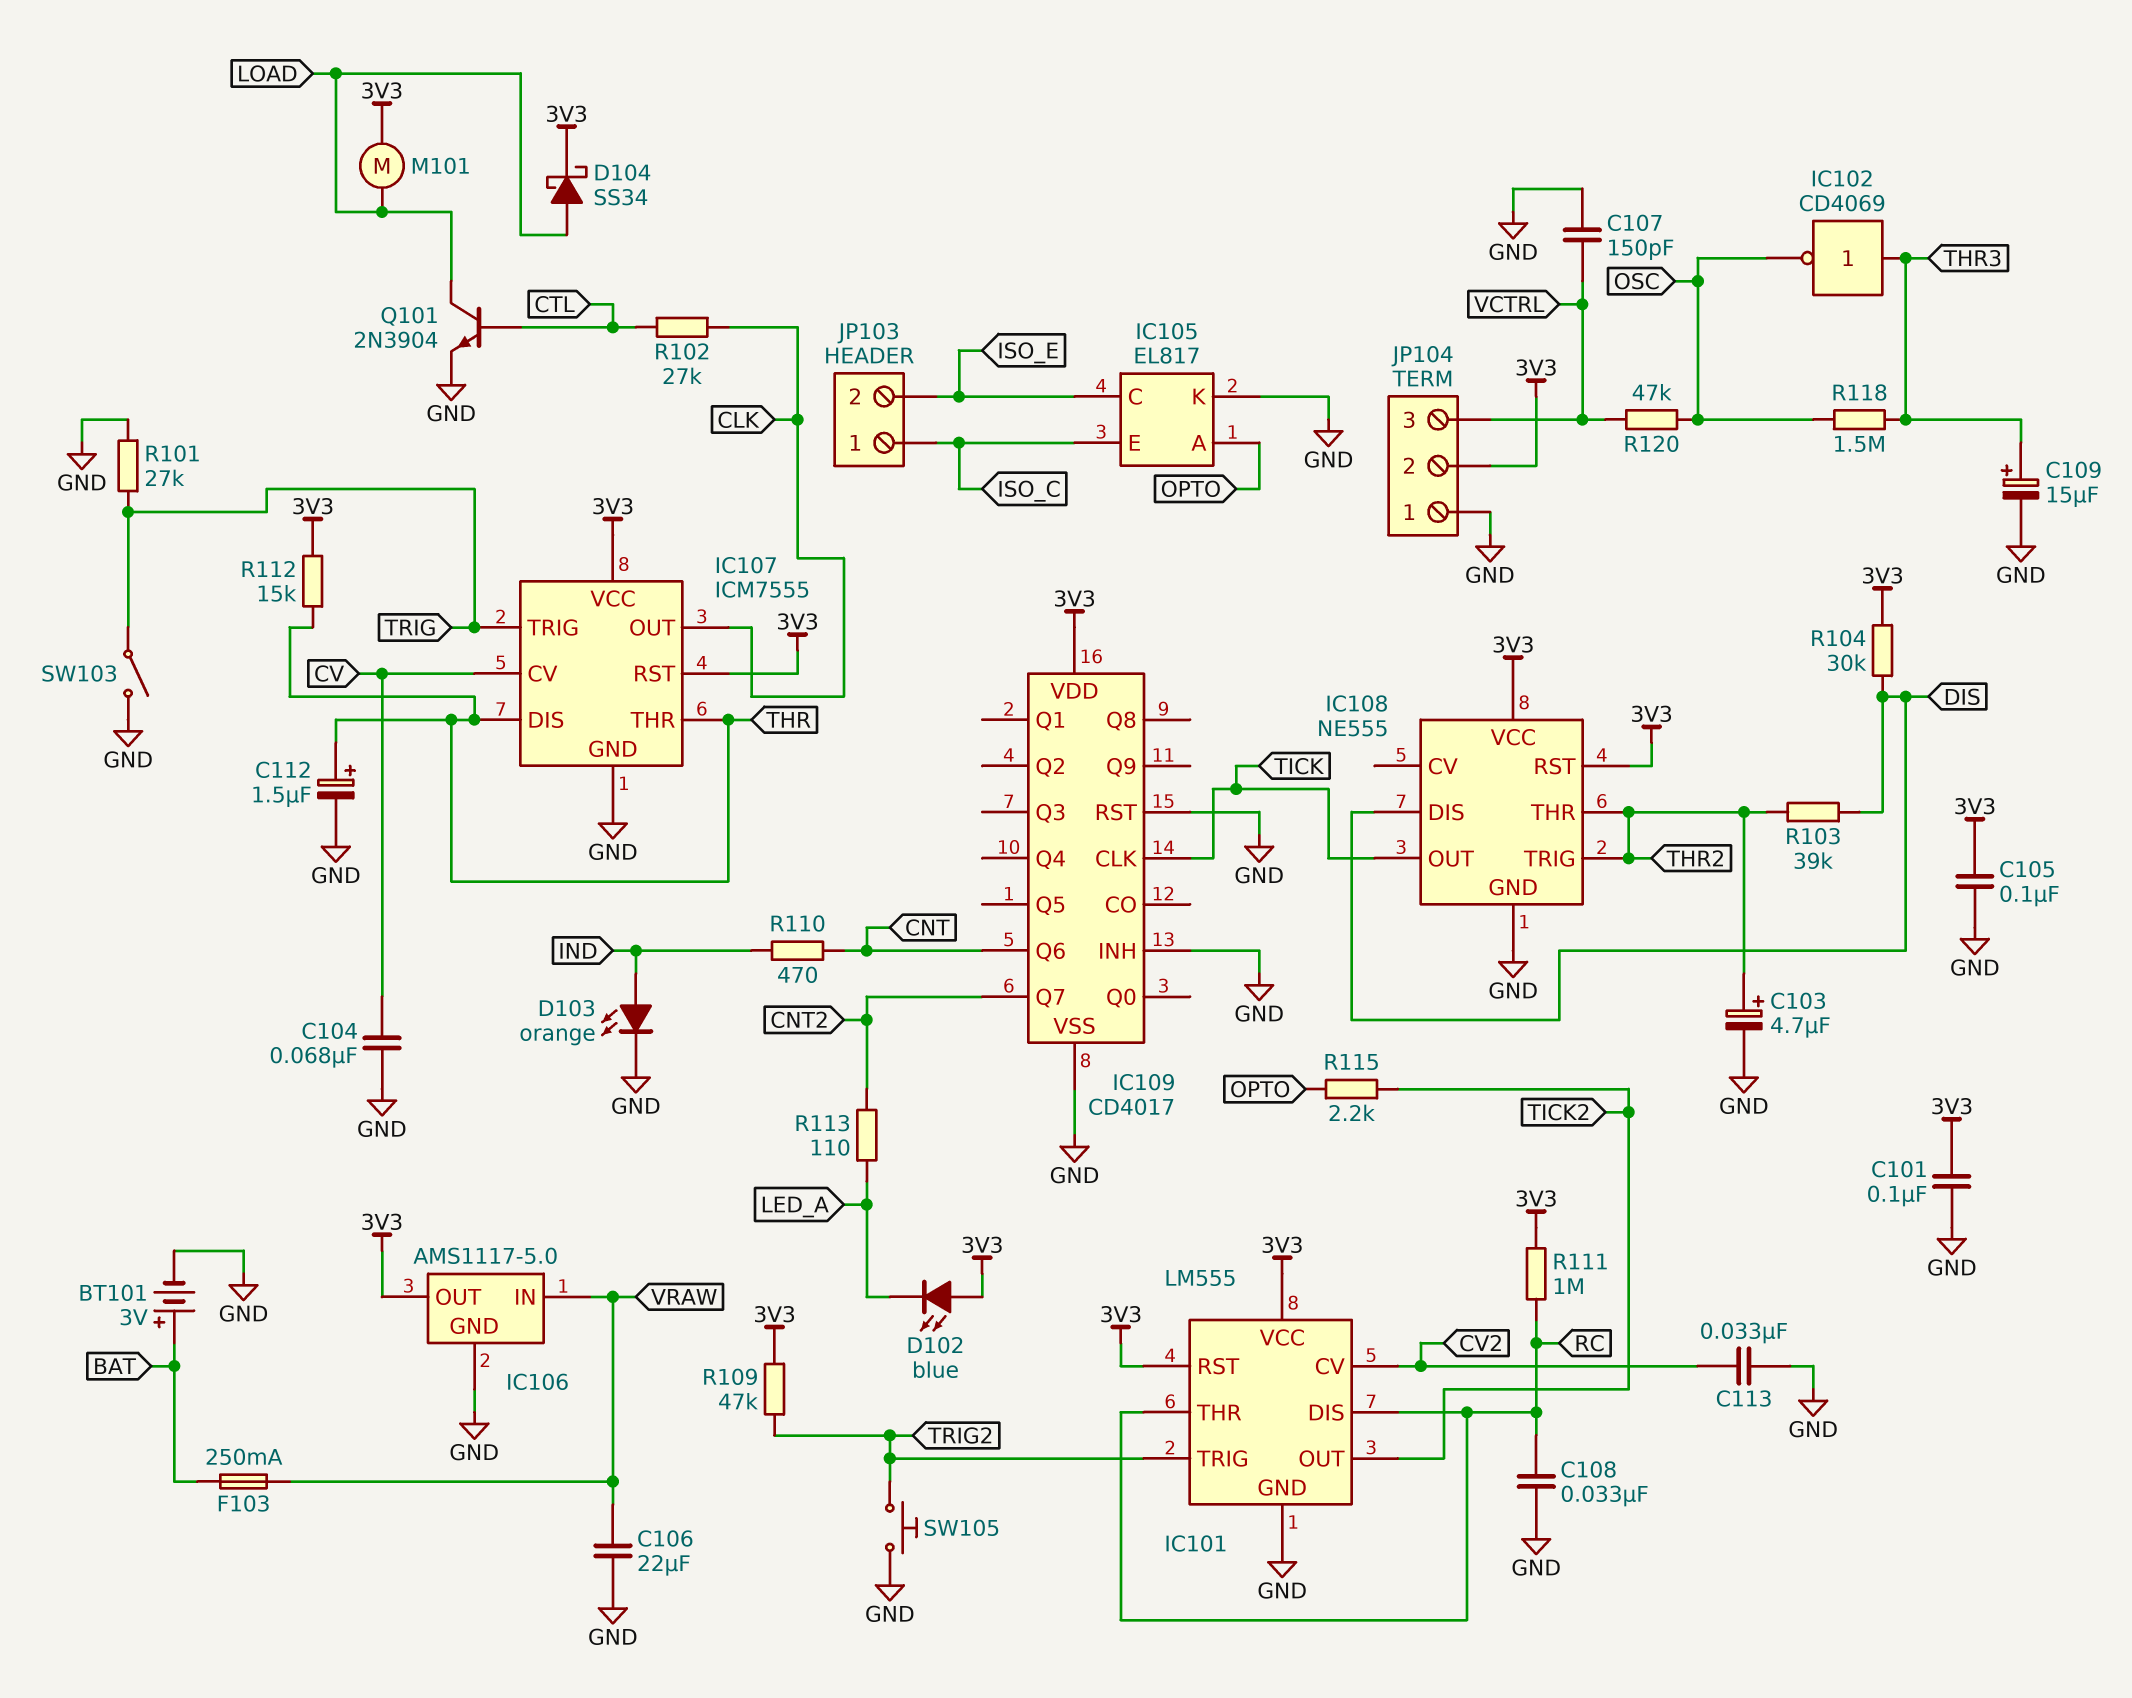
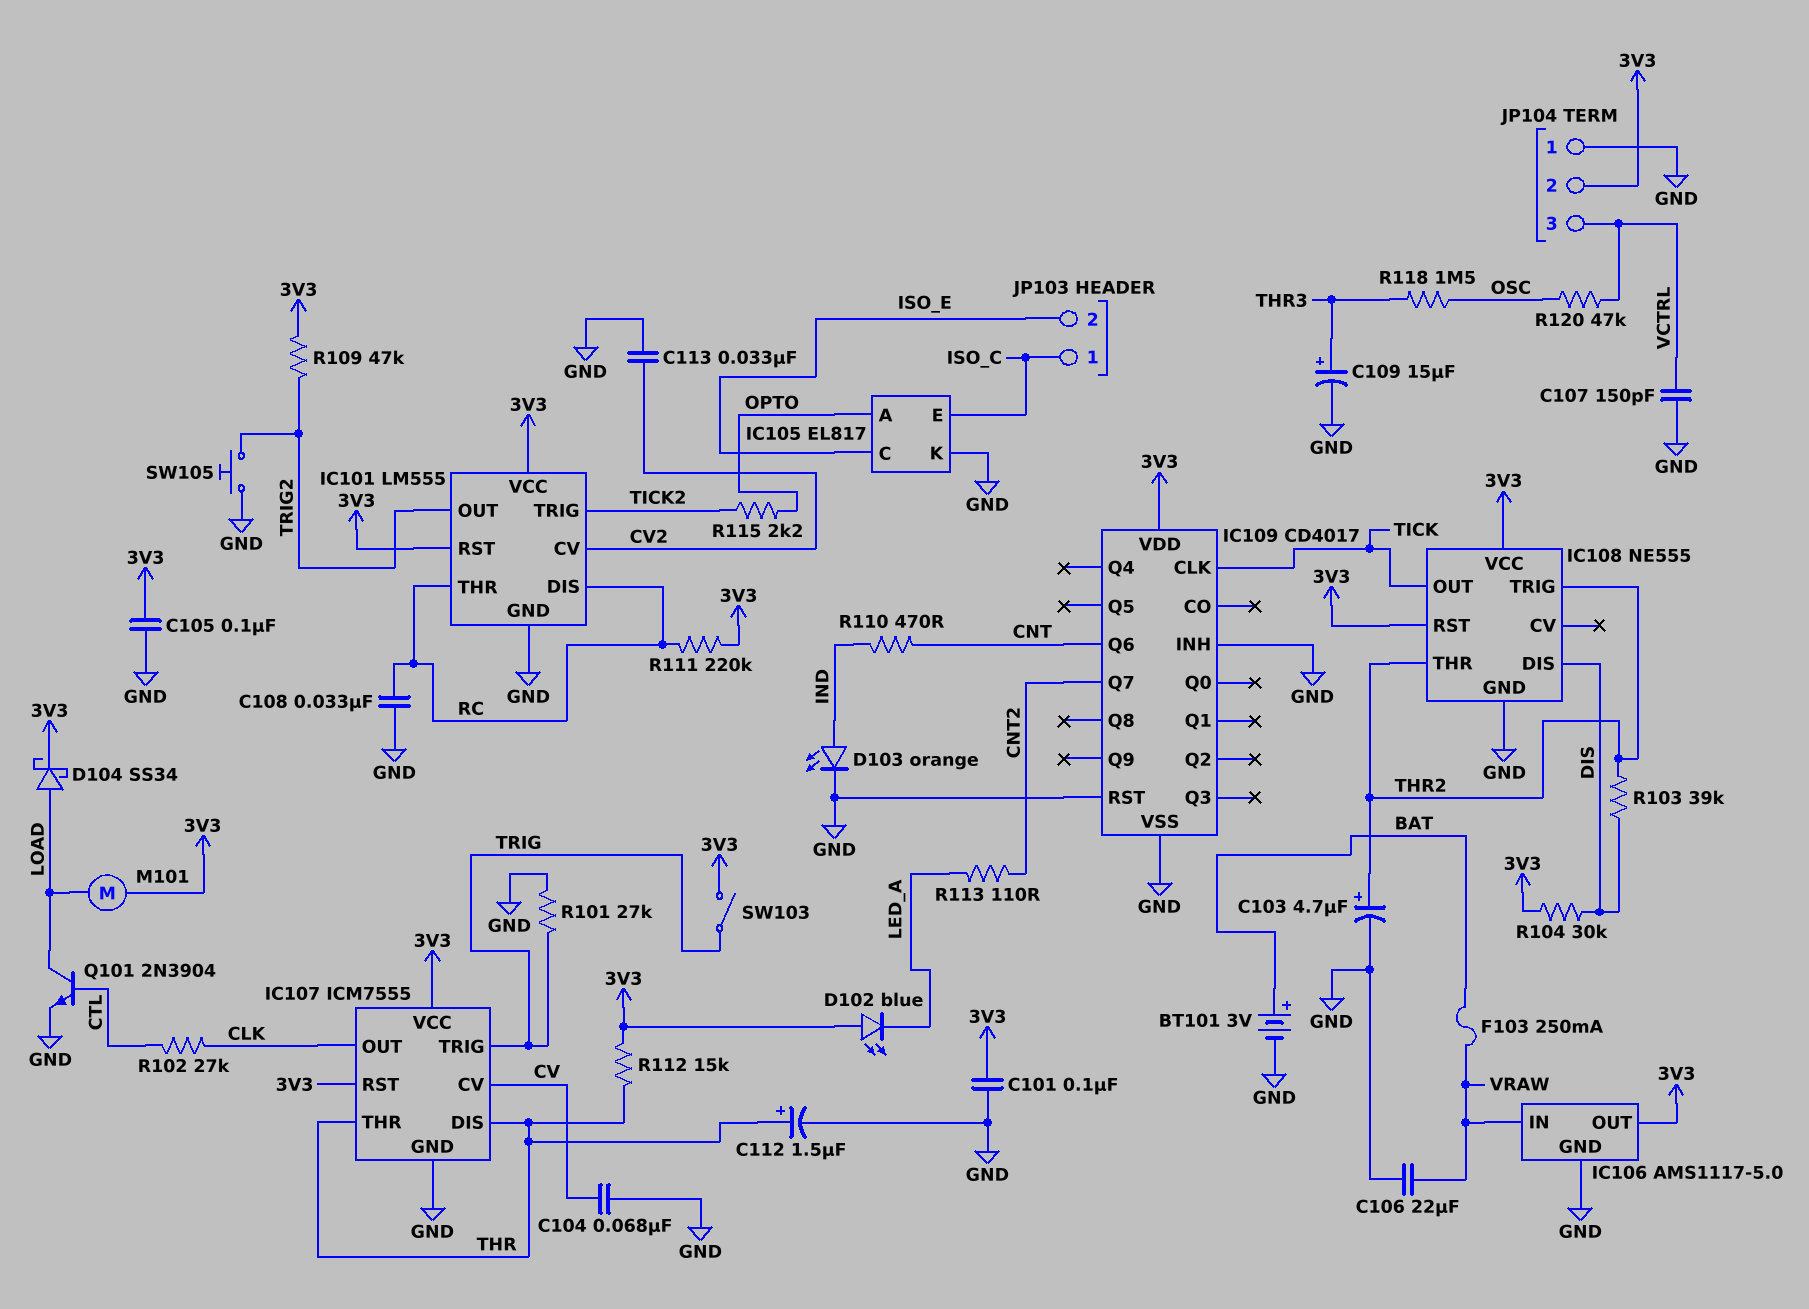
IC101 pin OUT: TICK2 -> TRIG2
IC101 pin TRIG: TRIG2 -> TICK2
IC102: NOT CD4069 (in THR3, out OSC) -> none
R111: 1M (3V3, RC) -> 220k (3V3, RC)
SW103: switch (GND, TRIG) -> switch (3V3, TRIG)

